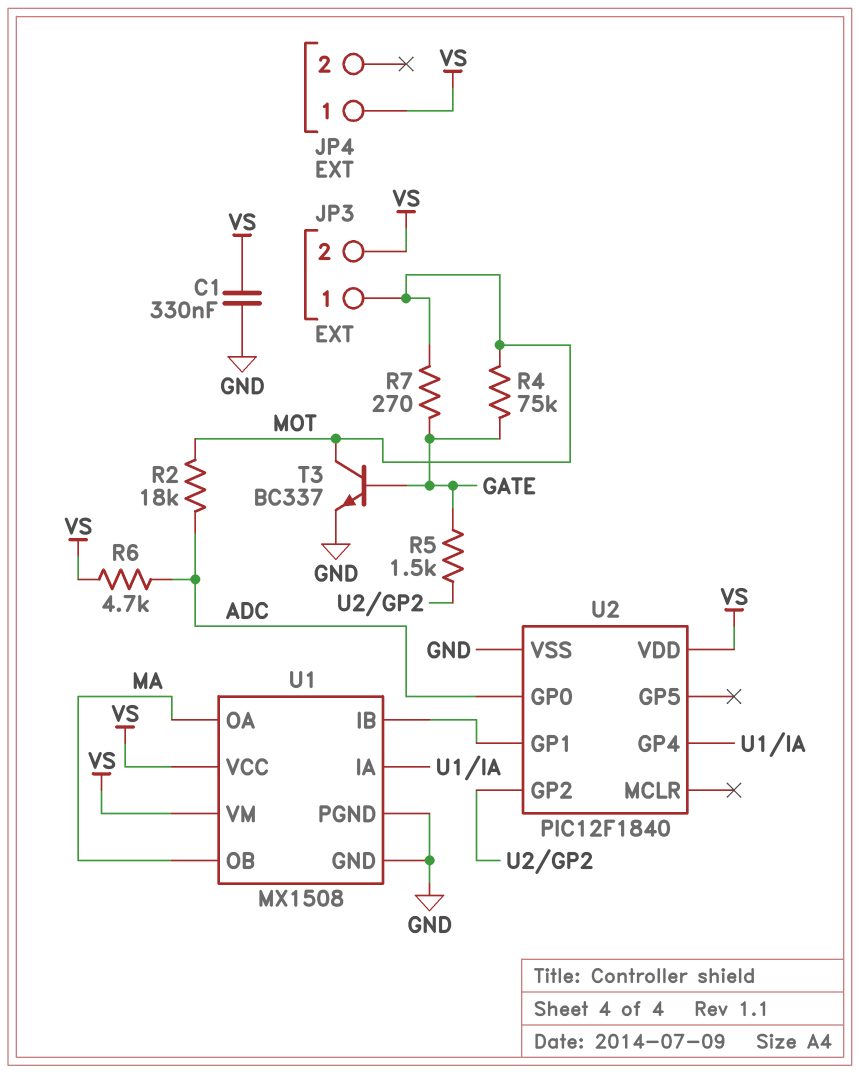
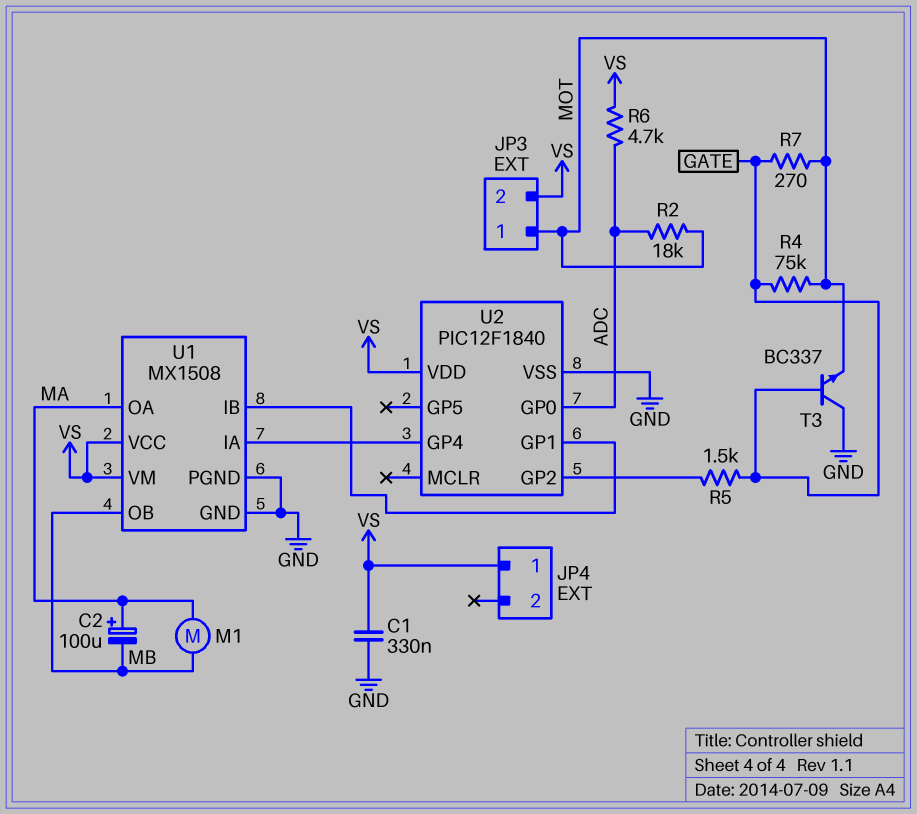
C2: none -> 100uF (plus MA, minus MB)
M1: none -> motor (MA, MB)
T3: NPN BC337 (B GATE, C MOT, E GND) -> NPN BC337 (B GATE, C GND, E MOT)
U1 pin OB: MA -> MB

